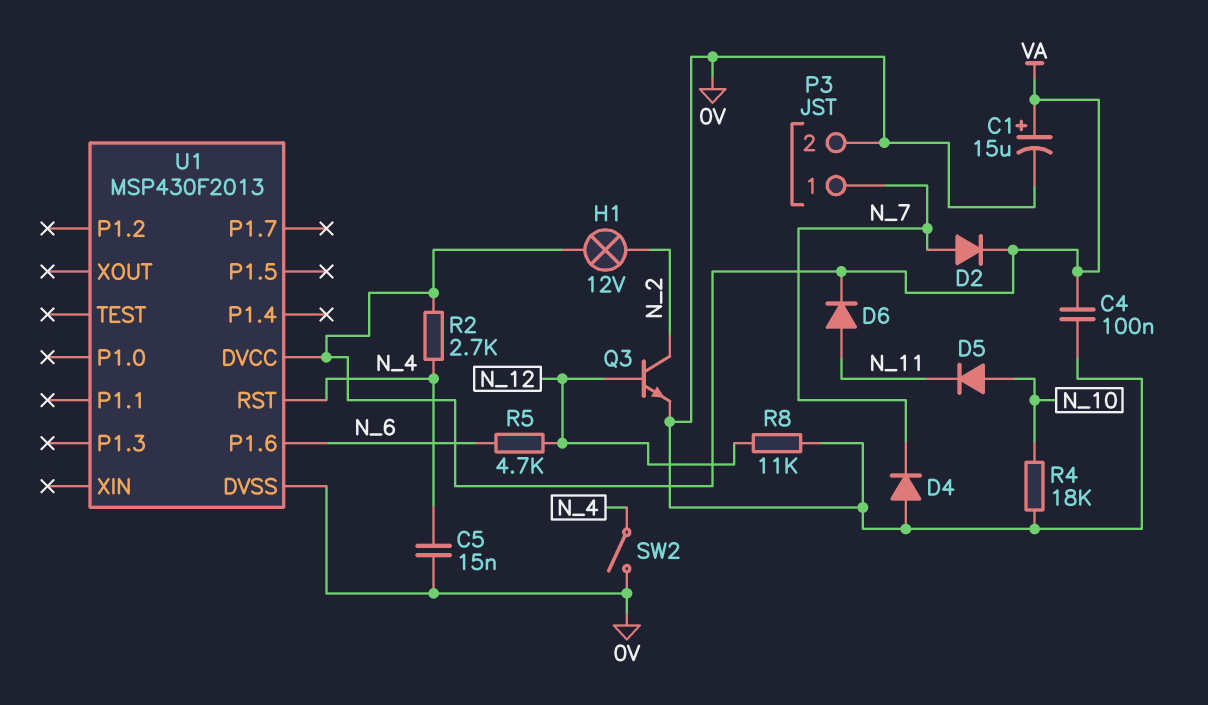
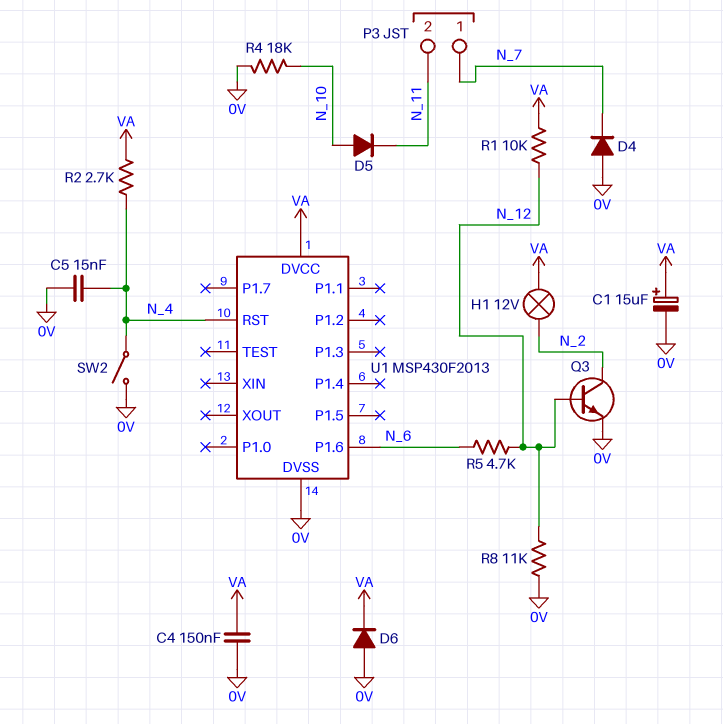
C4: 100nF (0V, VA) -> 150nF (0V, VA)
D2: diode (A N_7, K VA) -> none
D6: diode (A N_11, K VA) -> diode (A 0V, K VA)
P3 pin 2: 0V -> N_11
R1: none -> 10k (N_12, VA)

